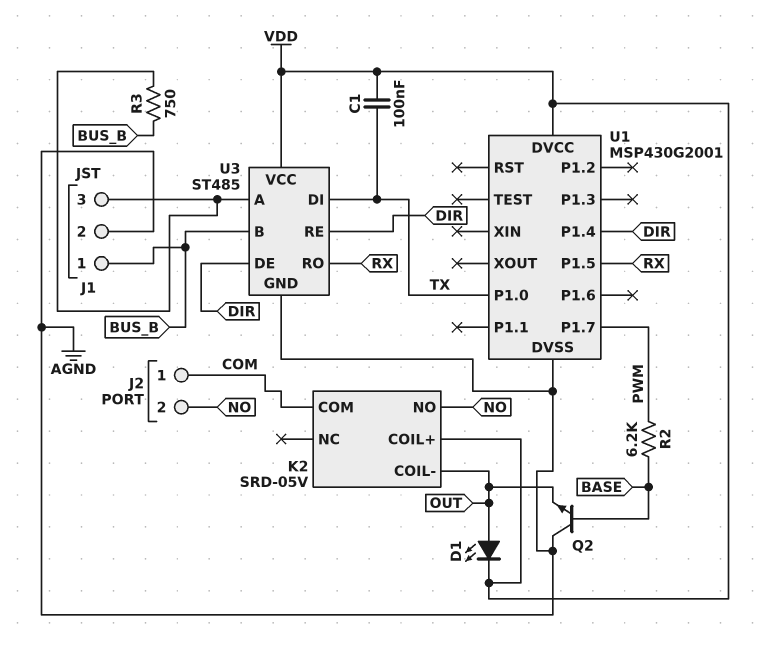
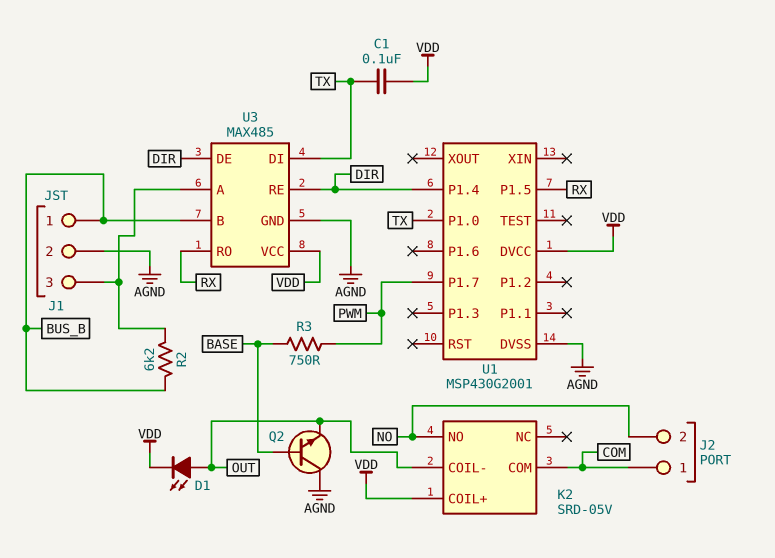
R2: 6.2k (BASE, PWM) -> 6.2k (BUS_B, J1/3)
R3: 750 (BUS_B, J1/3) -> 750 (BASE, PWM)
U3: ST485 -> MAX485

